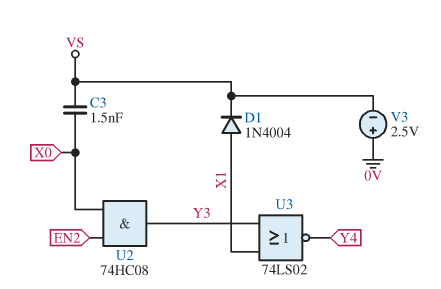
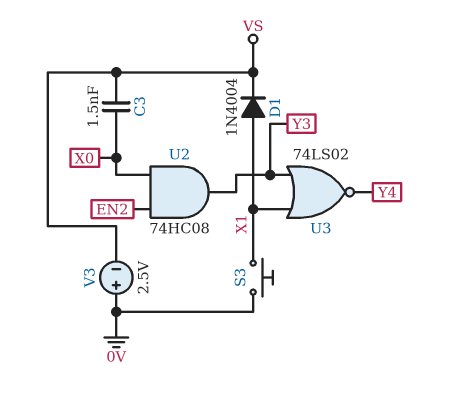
S3: none -> button (0V, X1)

